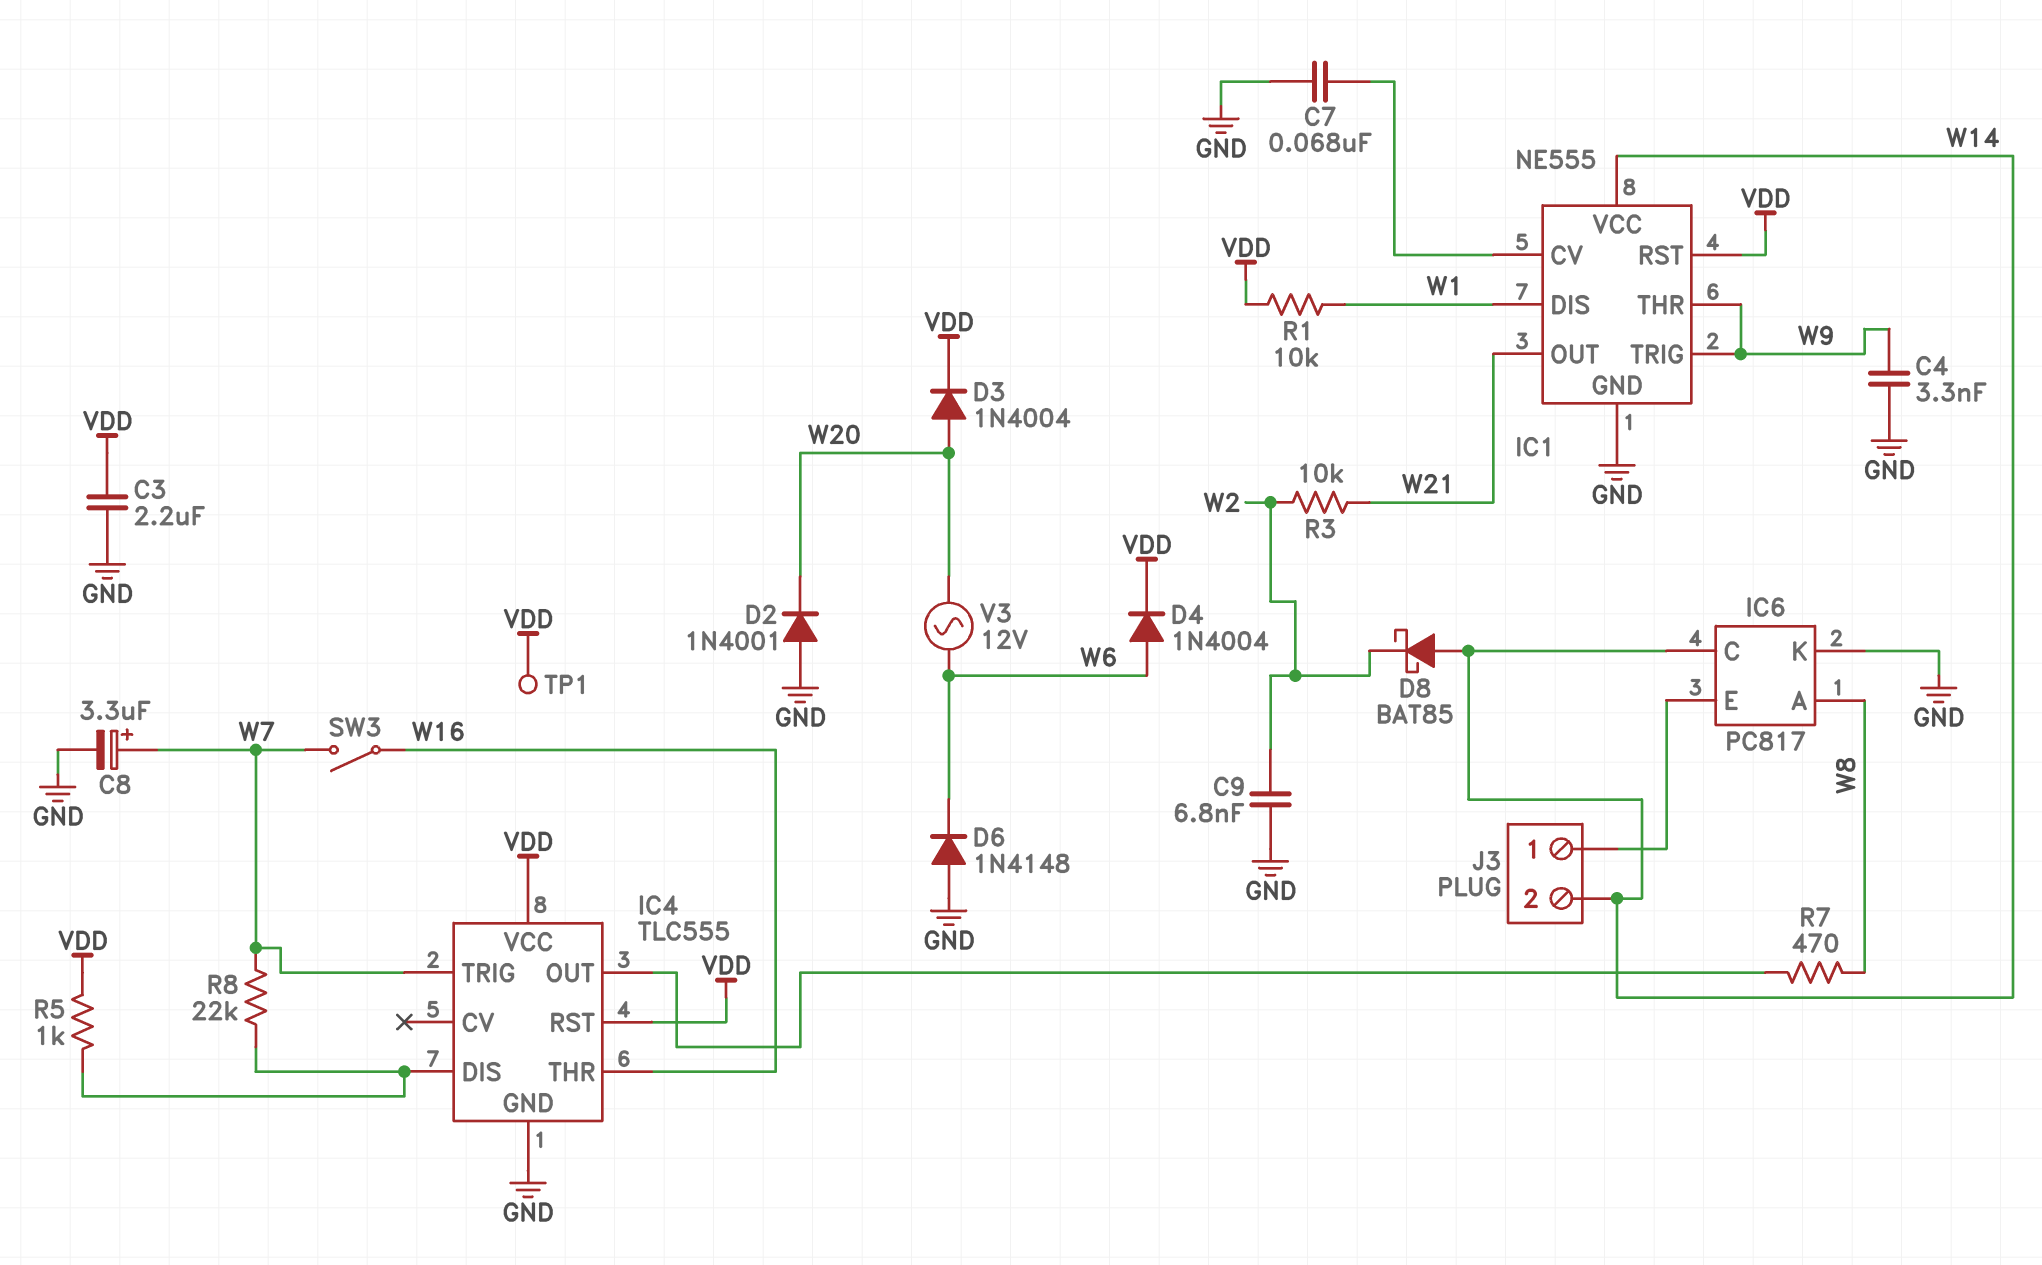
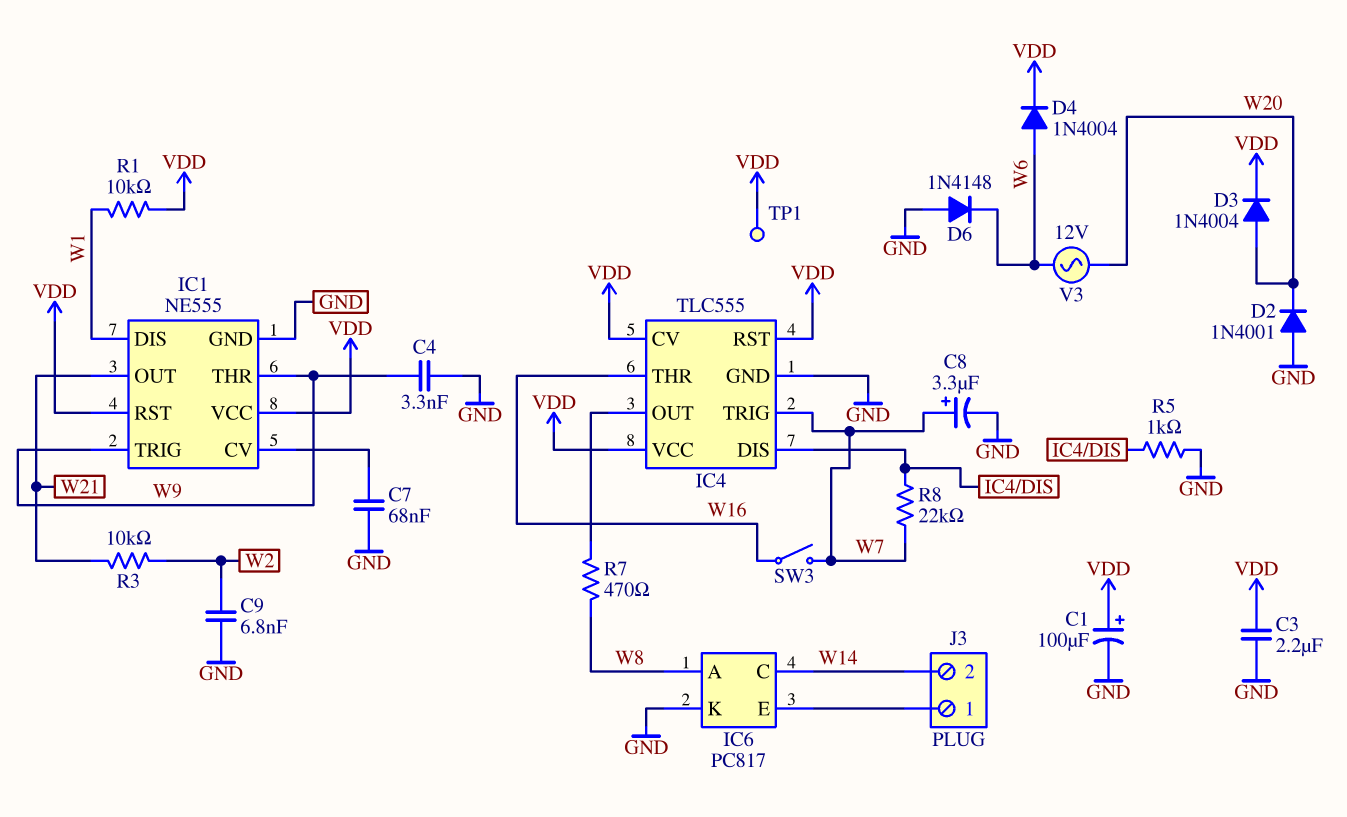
C1: none -> 100uF (plus VDD, minus GND)
D8: schottky BAT85 (A W14, K W2) -> none
IC1 pin VCC: W14 -> VDD
IC4 pin CV: none -> VDD
R5: 1k (IC4/DIS, VDD) -> 1k (GND, IC4/DIS)

